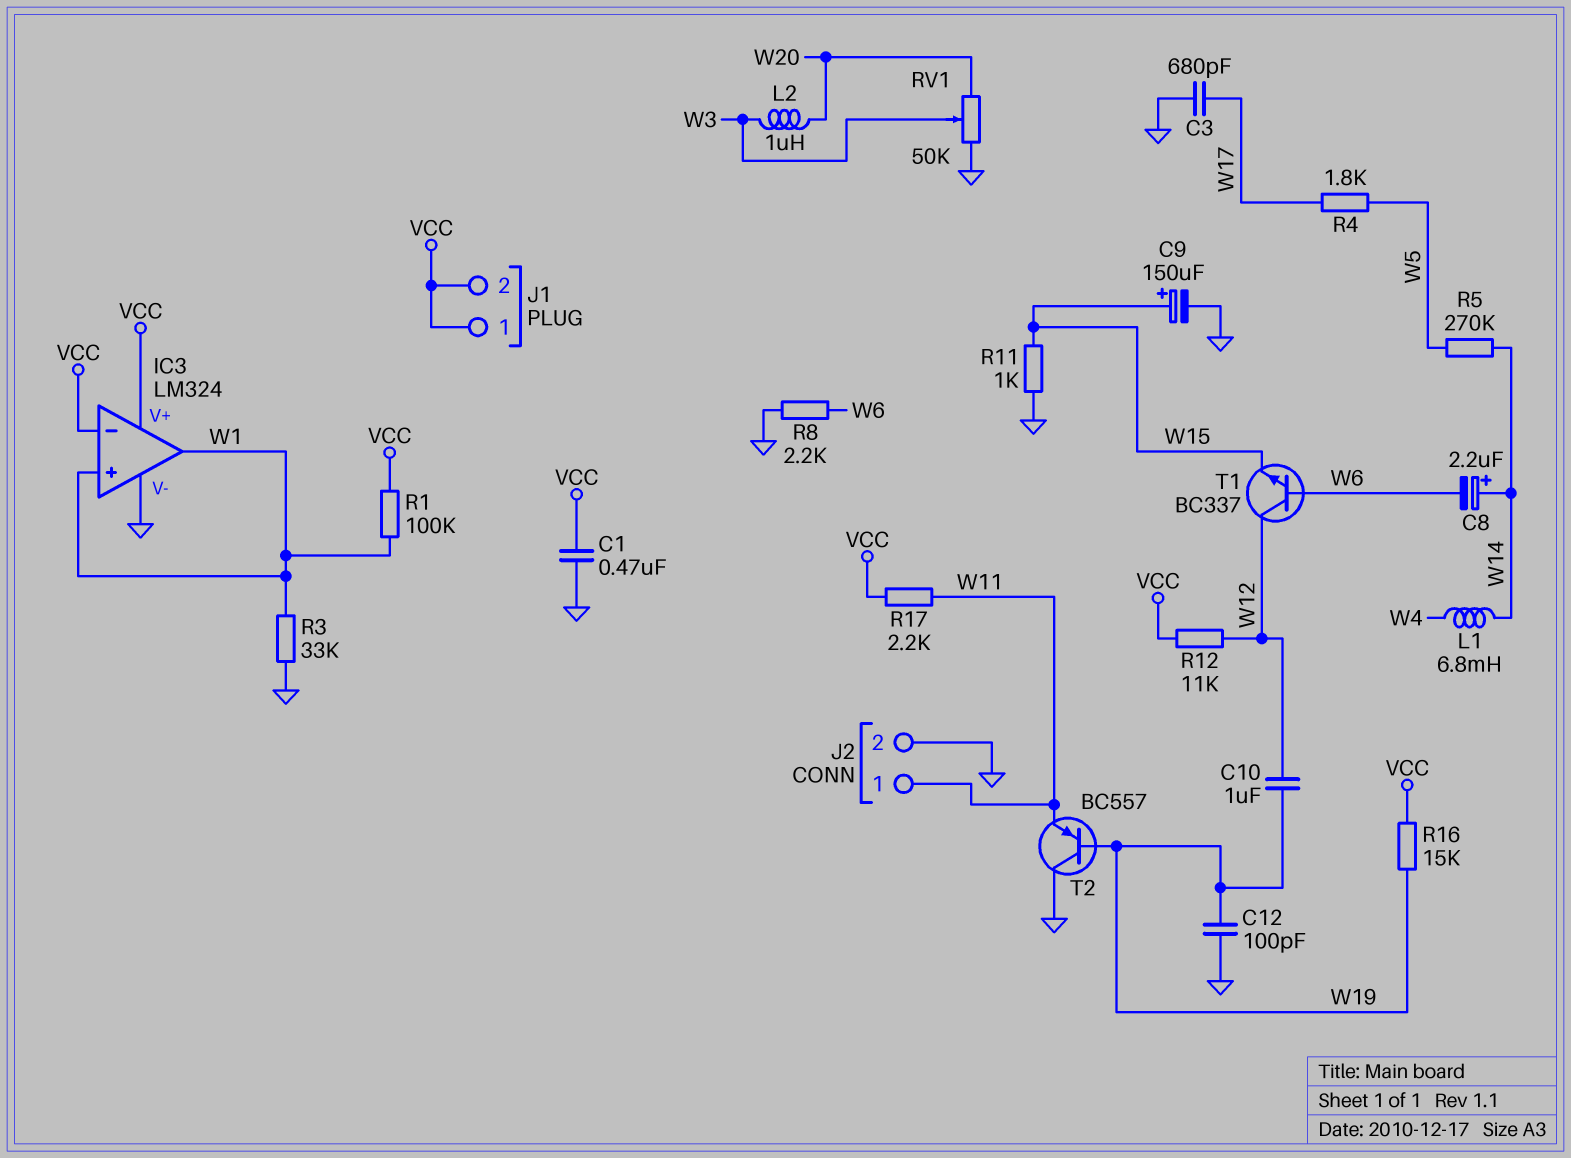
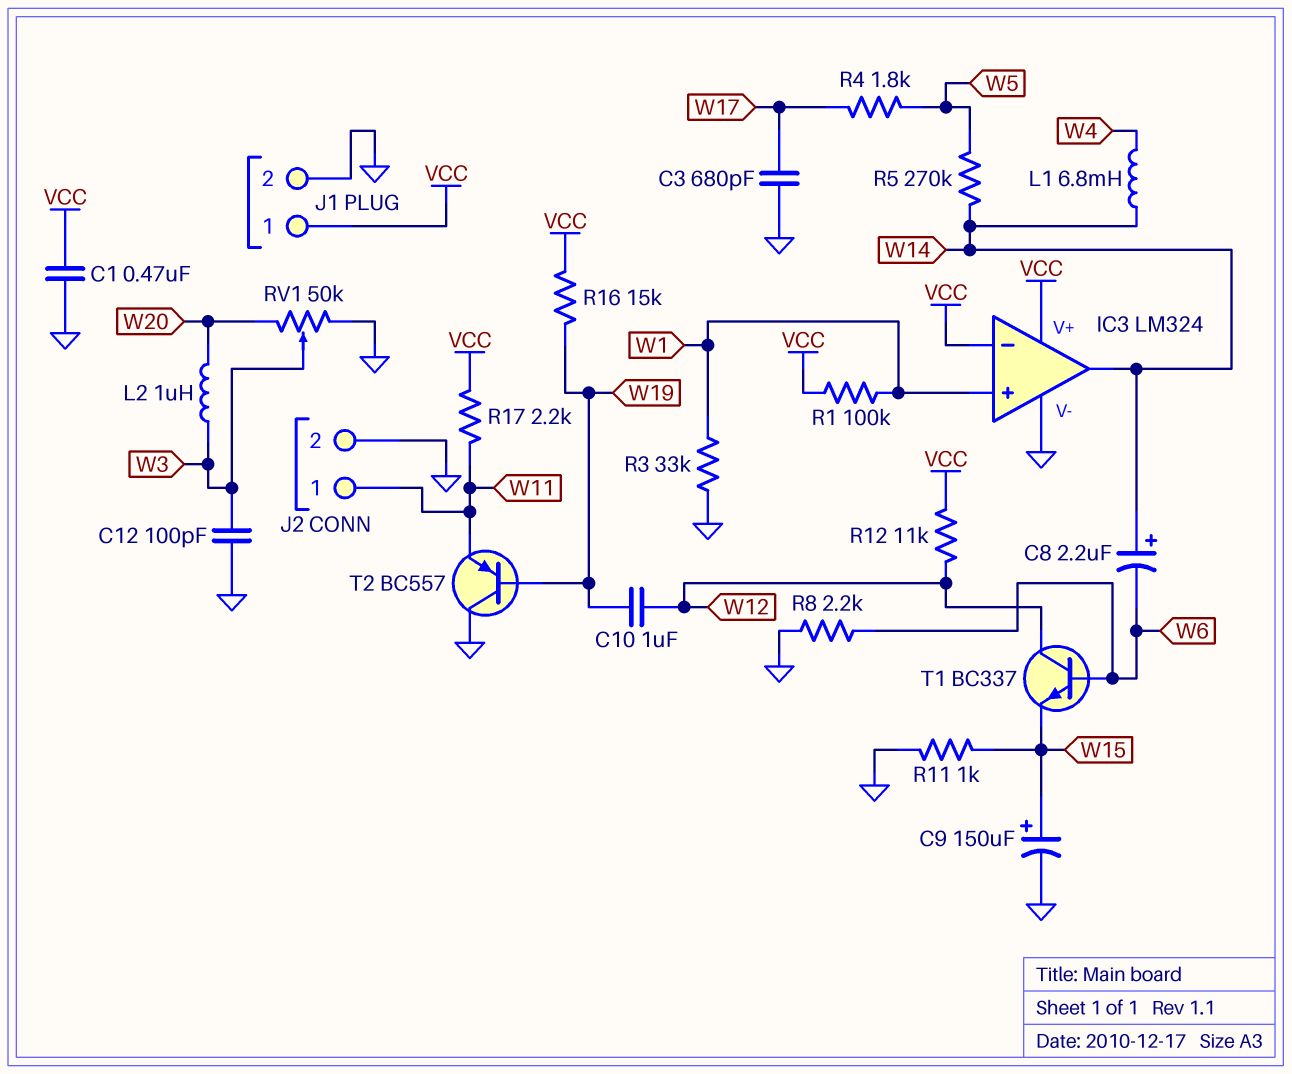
C12: 100pF (GND, W19) -> 100pF (GND, W3)
IC3 pin out: W1 -> W14
J1 pin 2: VCC -> GND

